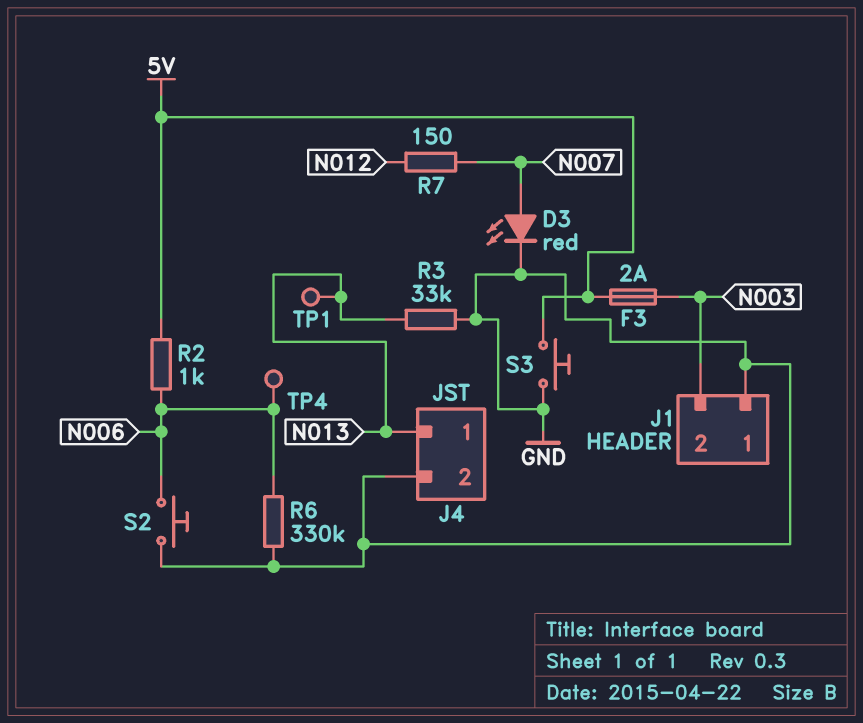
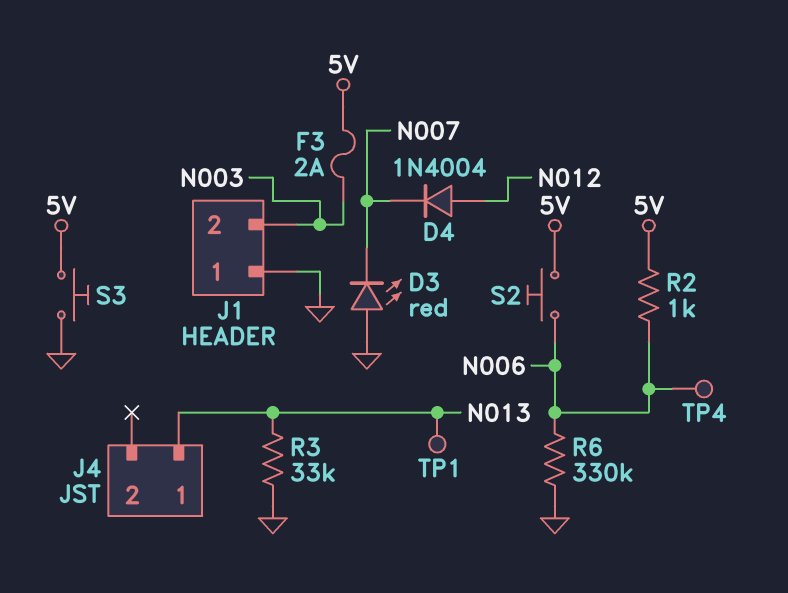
D3: LED red (A N007, K GND) -> LED red (A GND, K N007)
D4: none -> diode 1N4004 (A N012, K N007)
J4 pin 2: GND -> none
R7: 150 (N007, N012) -> none
S2: button (GND, N006) -> button (5V, N006)

